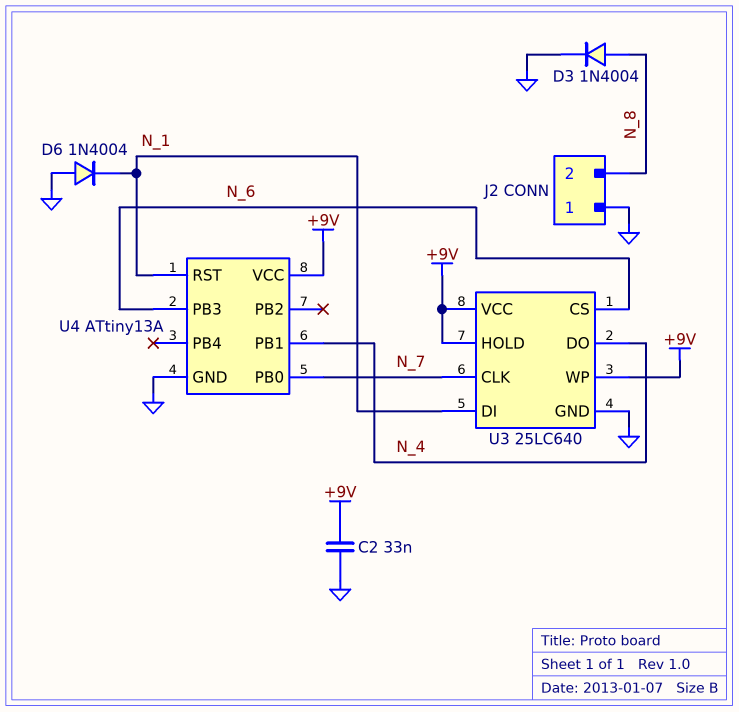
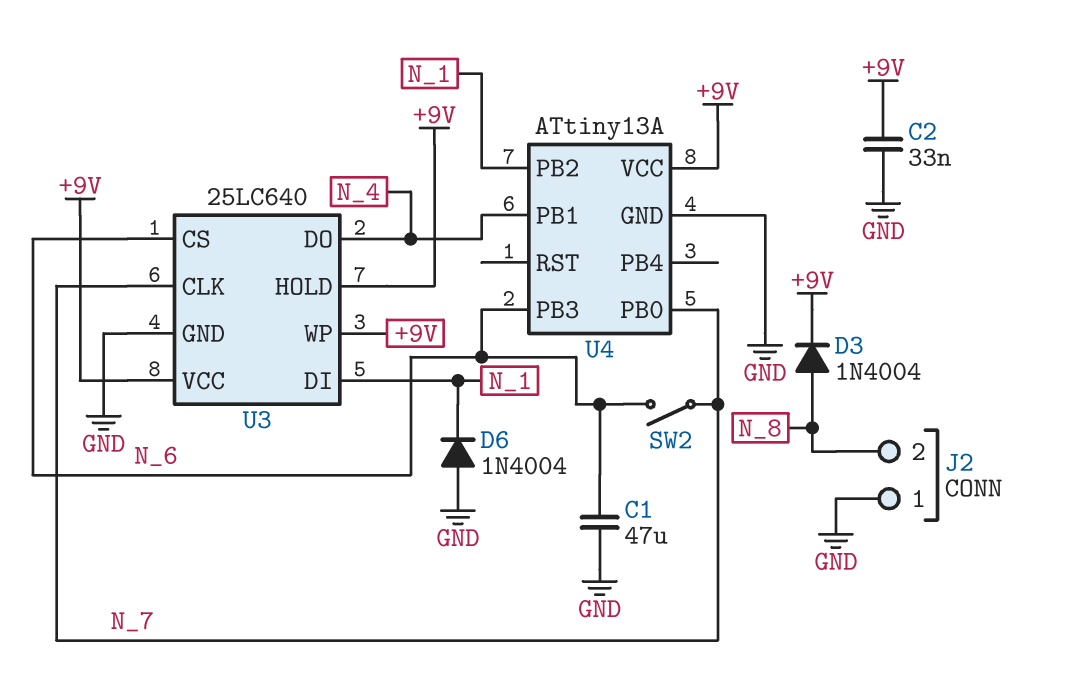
C1: none -> 47uF (GND, N_6)
D3: diode 1N4004 (A N_8, K GND) -> diode 1N4004 (A N_8, K +9V)
SW2: none -> switch (N_6, N_7)
U4 pin PB2: none -> N_1
U4 pin RST: N_1 -> none

